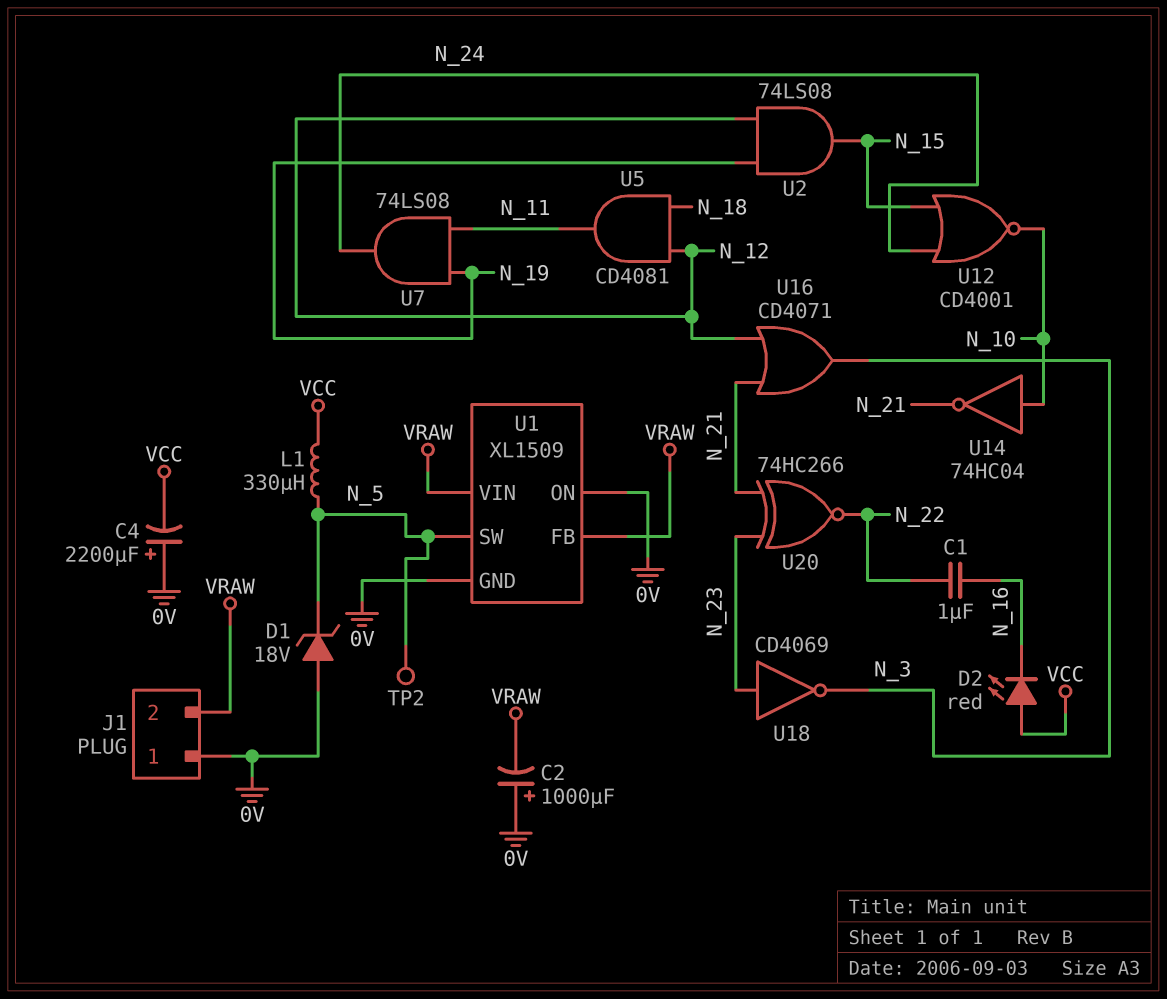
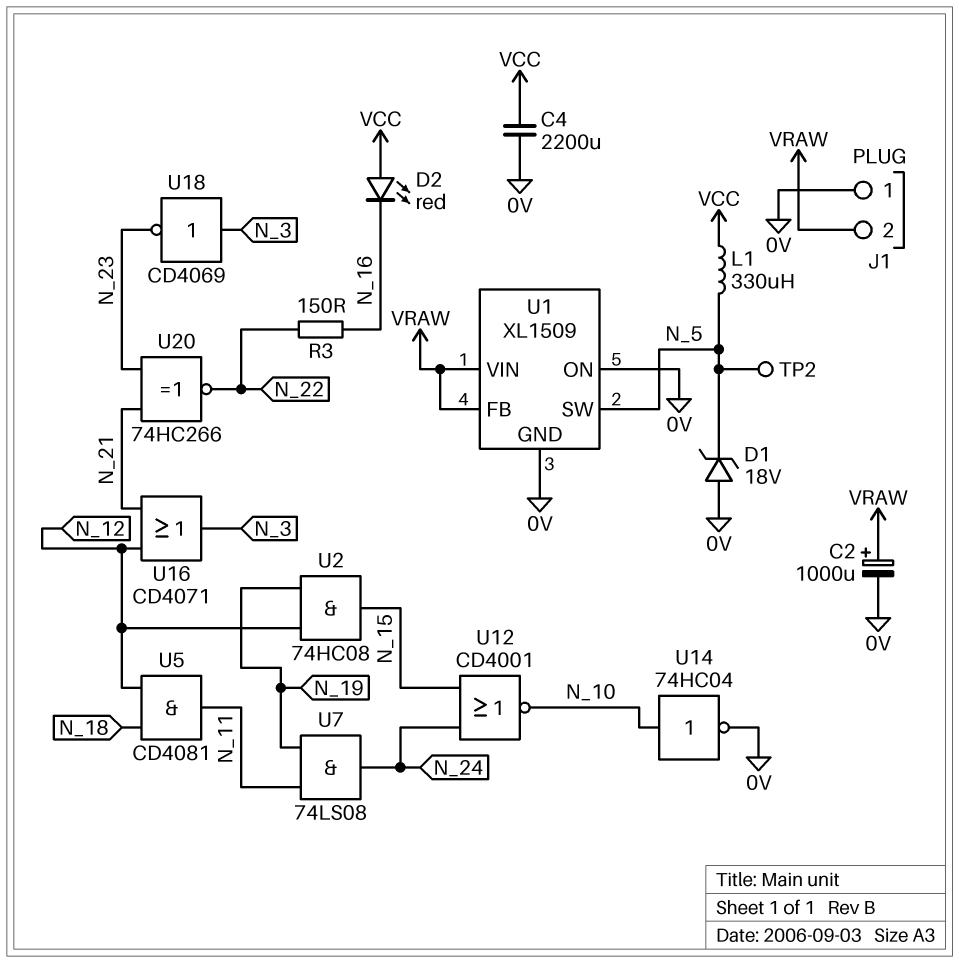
C1: 1uF (N_16, N_22) -> none
C2: 1000uF (plus 0V, minus VRAW) -> 1000uF (plus VRAW, minus 0V)
C4: 2200uF (plus 0V, minus VCC) -> 2200uF (0V, VCC)
R3: none -> 150 (N_16, N_22)
U2: AND 74LS08 (in N_12, in N_19, out N_15) -> AND 74HC08 (in N_12, in N_19, out N_15)
U14: NOT 74HC04 (in N_10, out N_21) -> NOT 74HC04 (in N_10, out 0V)
U18: NOT CD4069 (in N_23, out N_3) -> NOT CD4069 (in N_3, out N_23)

